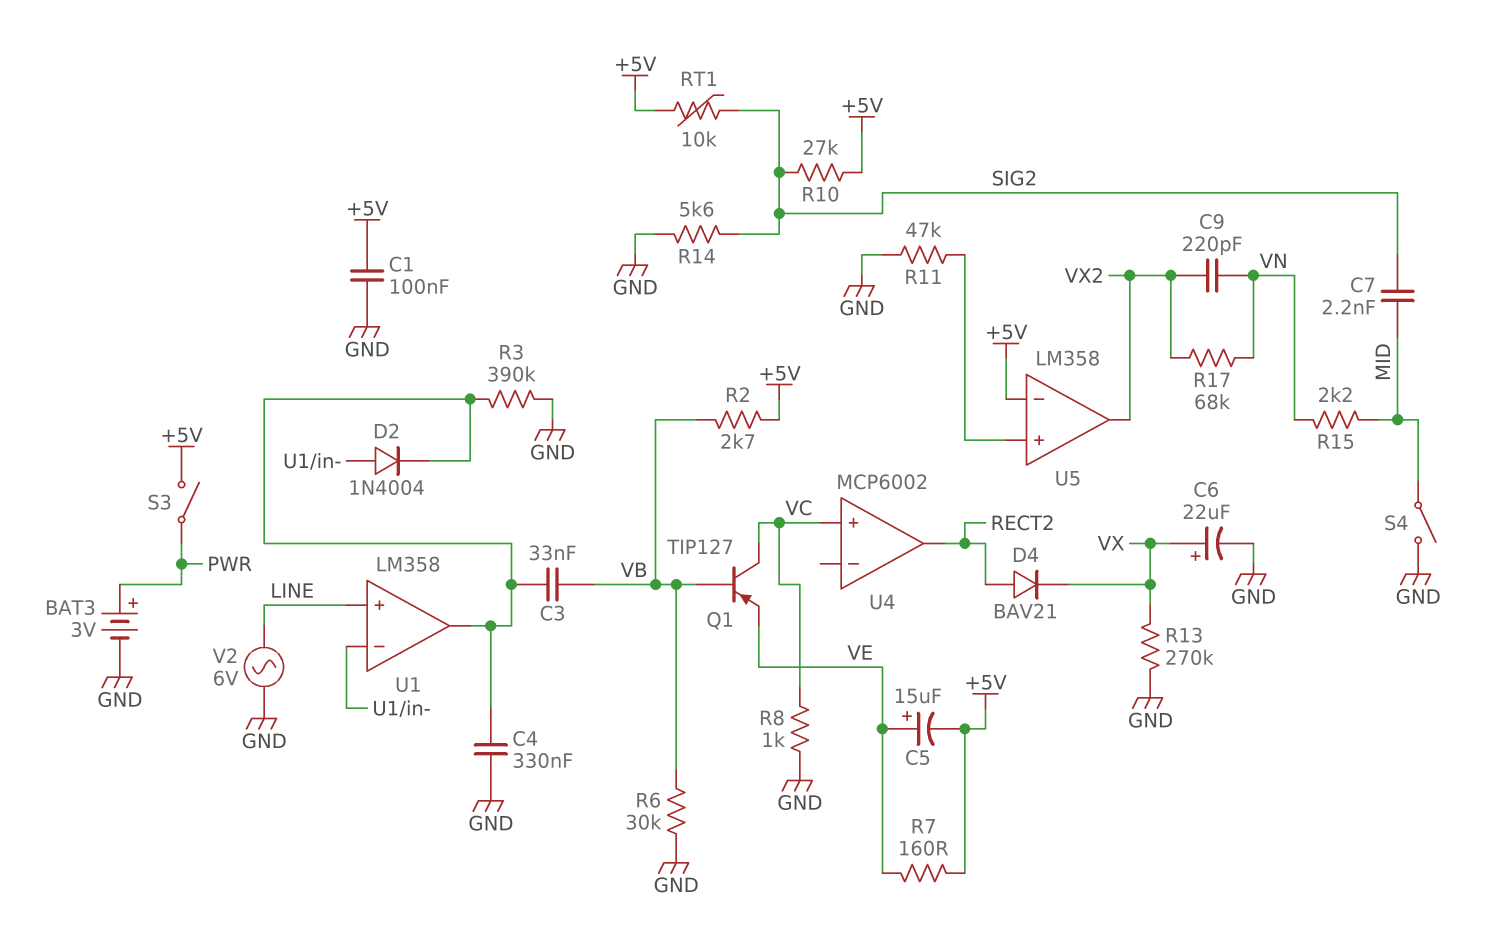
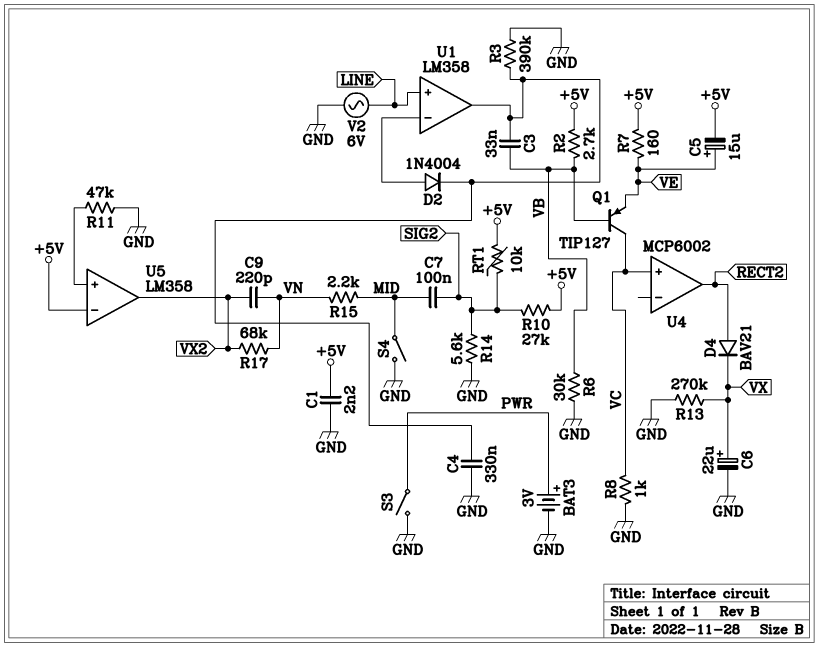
C1: 100nF (+5V, GND) -> 2.2nF (+5V, GND)
C7: 2.2nF (MID, SIG2) -> 100nF (MID, SIG2)
S3: switch (+5V, PWR) -> switch (GND, PWR)

